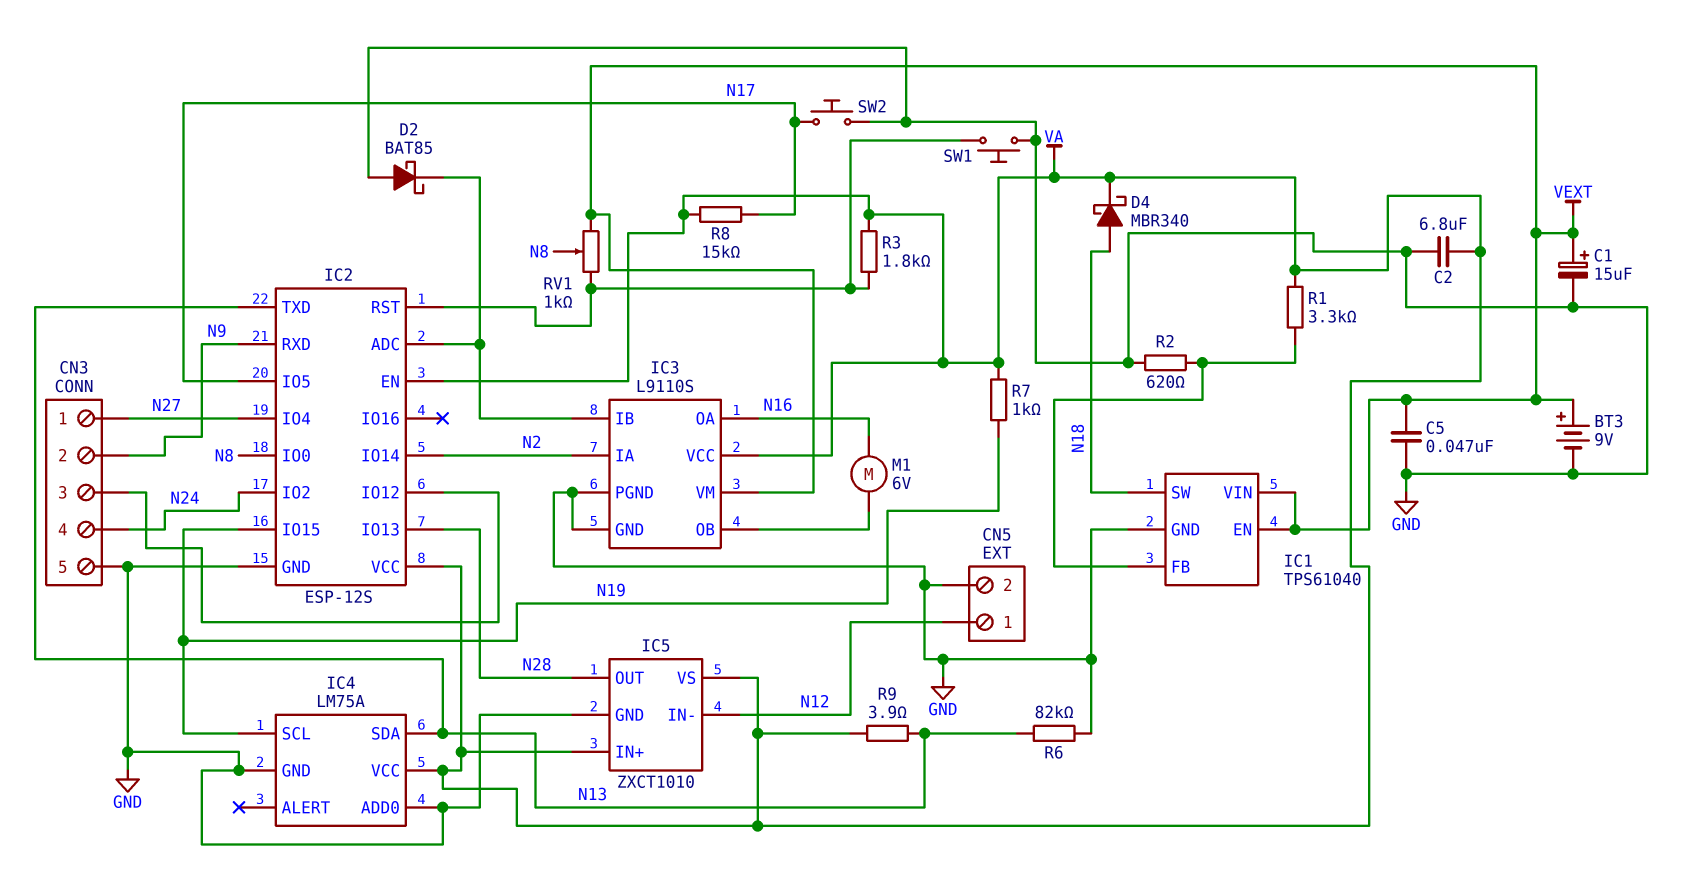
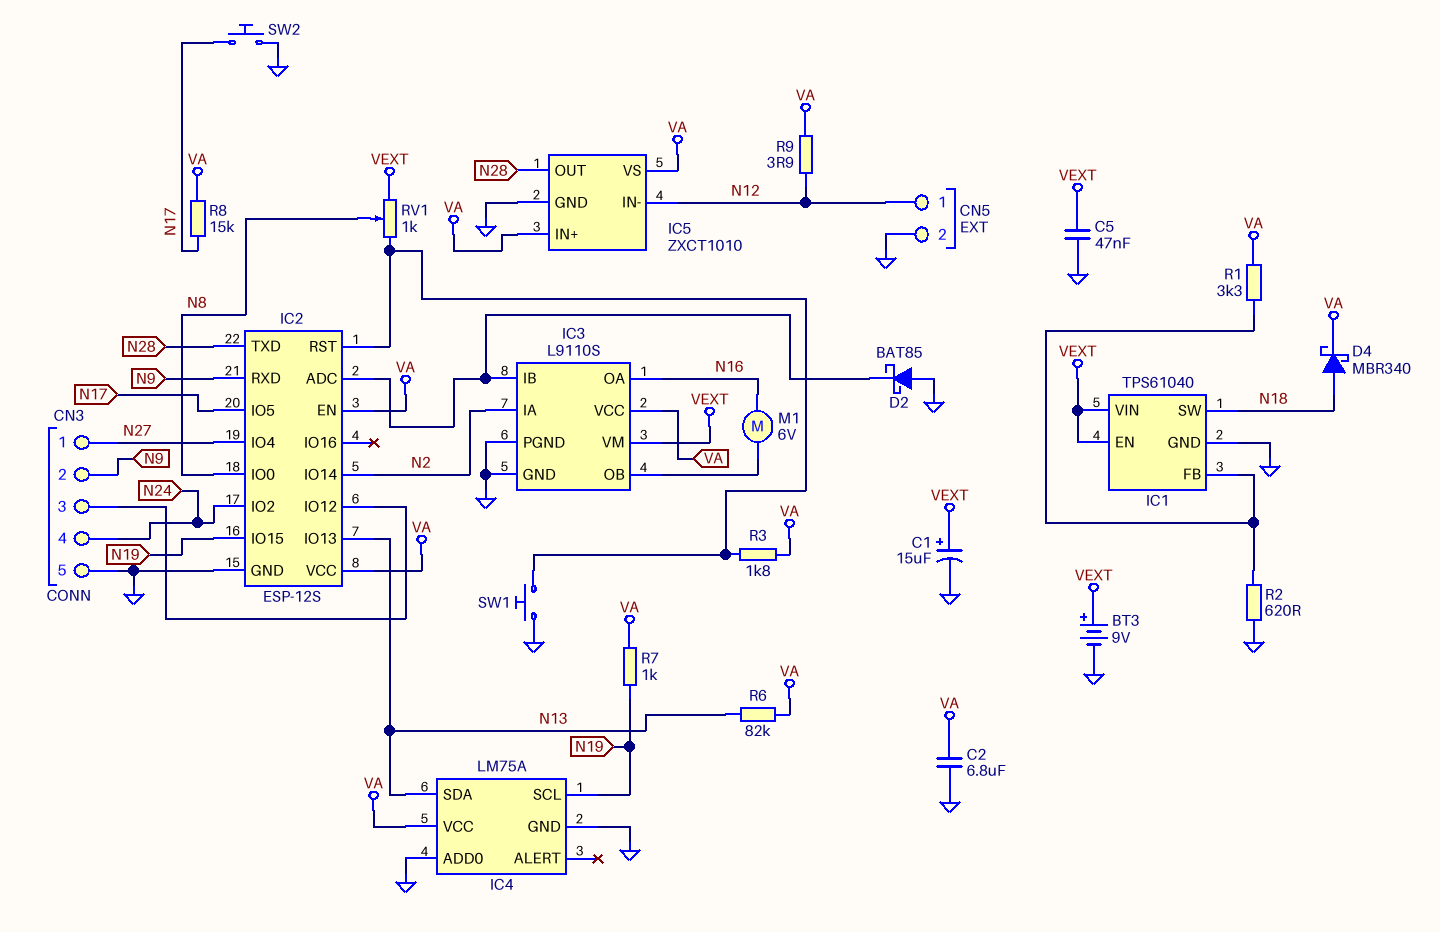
IC2 pin IO13: N28 -> N13
IC2 pin TXD: N13 -> N28
R6: 82k (GND, N13) -> 82k (N13, VA)
R9: 3.9 (N13, VA) -> 3.9 (N12, VA)

